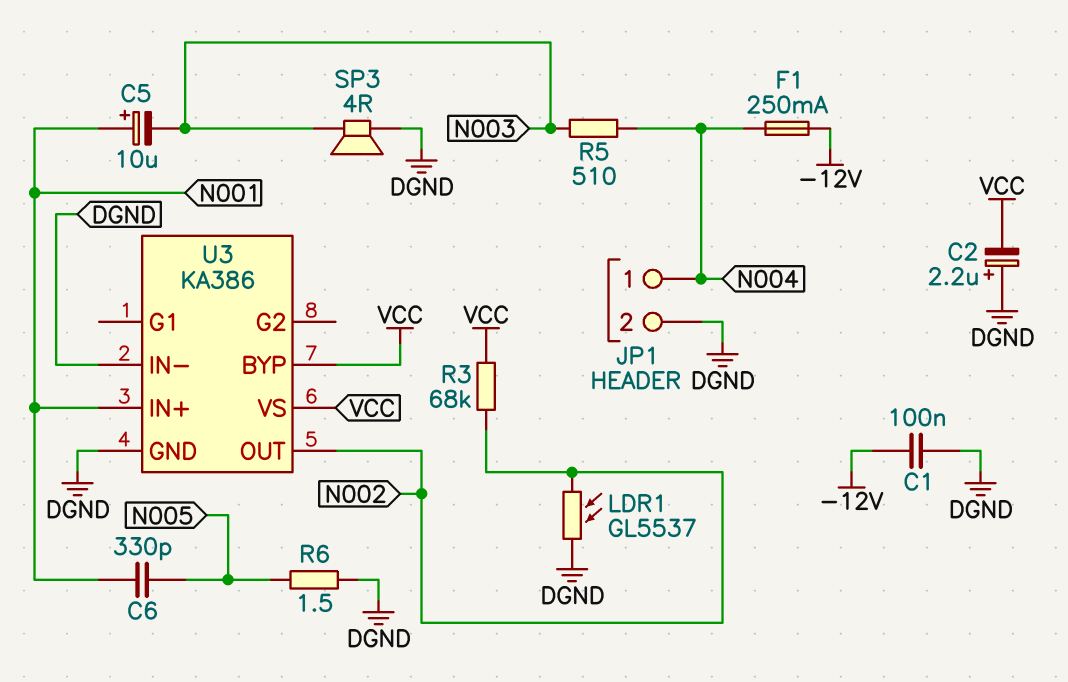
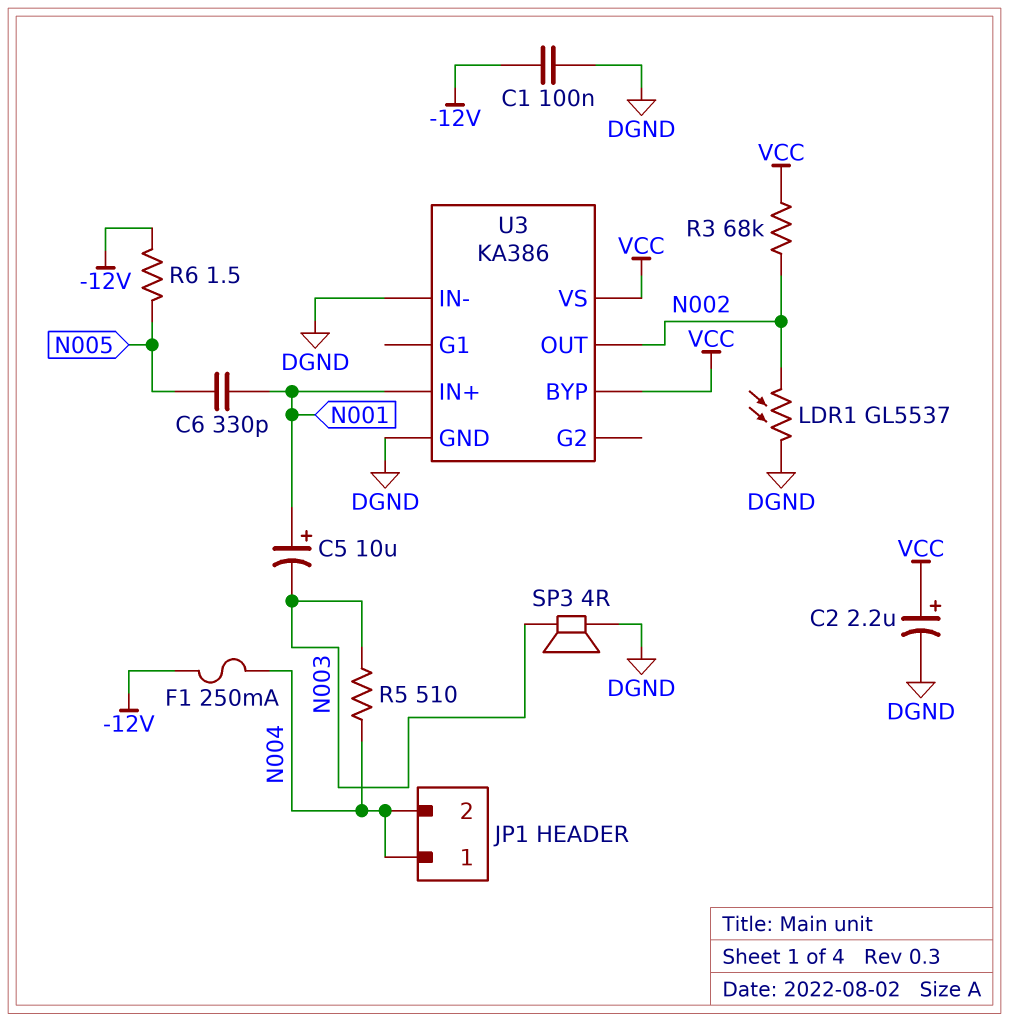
C2: 2.2uF (plus DGND, minus VCC) -> 2.2uF (plus VCC, minus DGND)
JP1 pin 2: DGND -> N004
R6: 1.5 (DGND, N005) -> 1.5 (-12V, N005)

